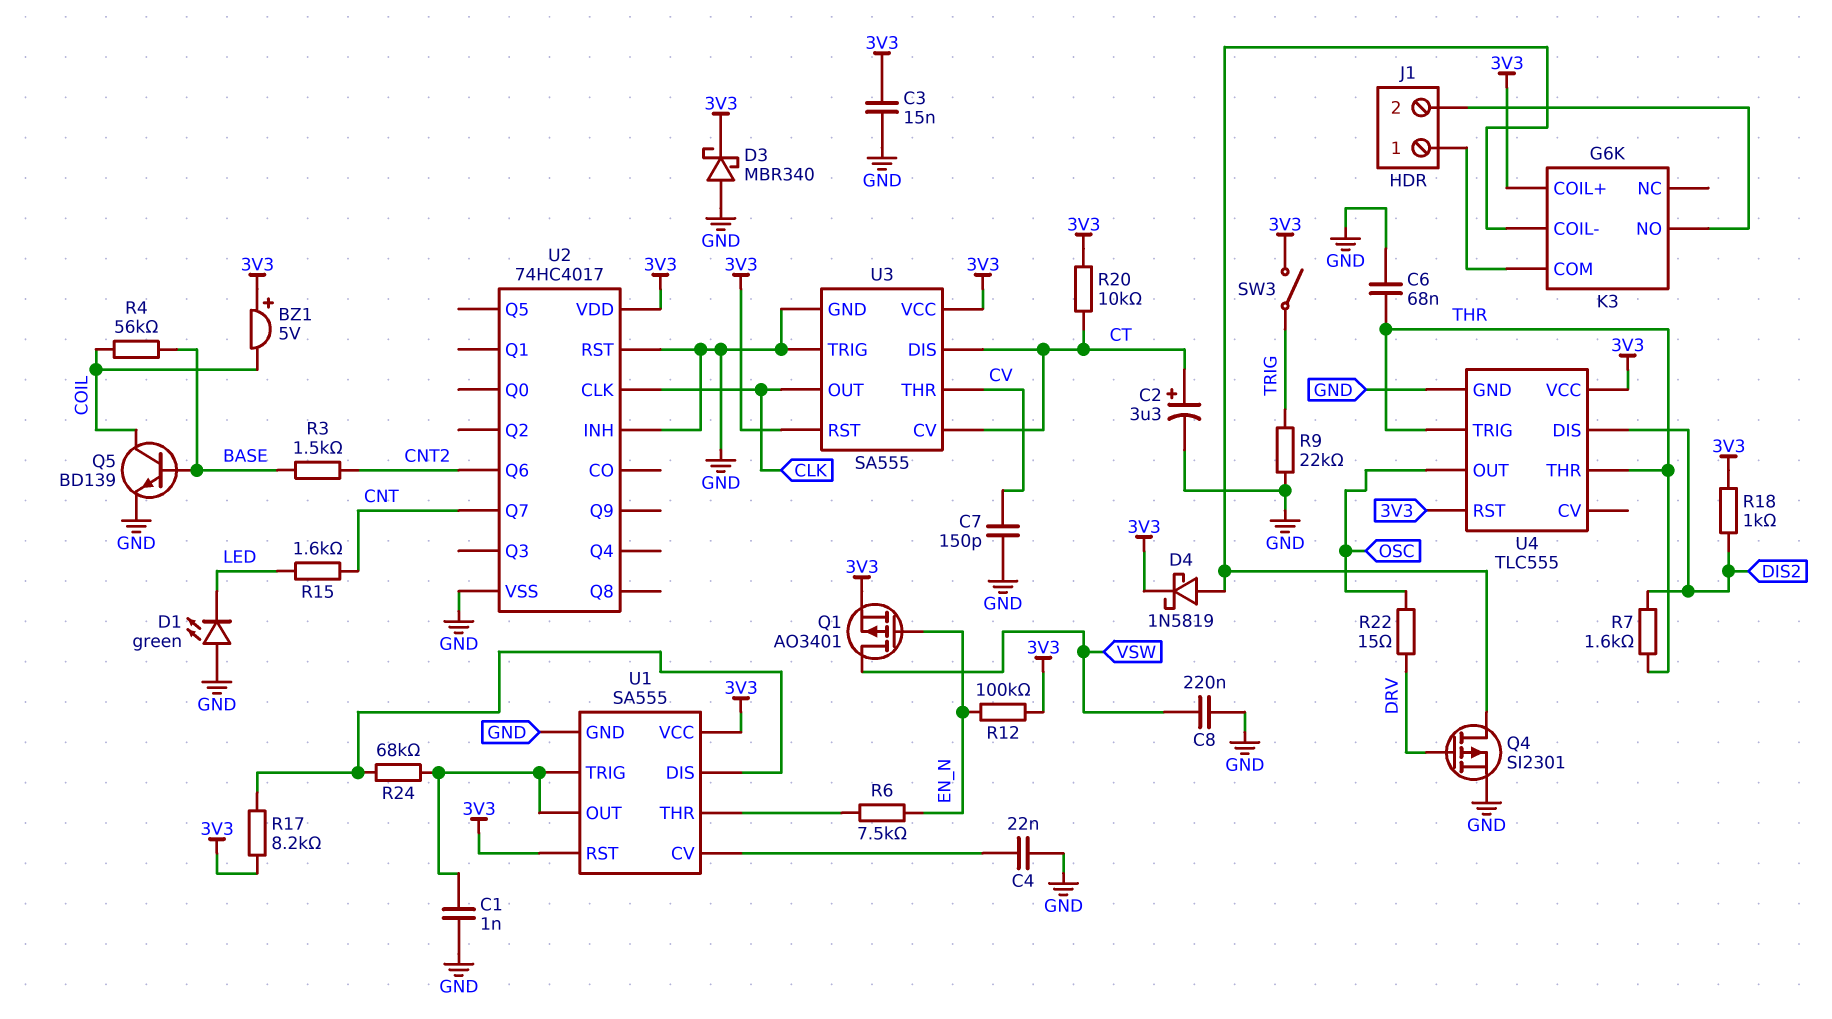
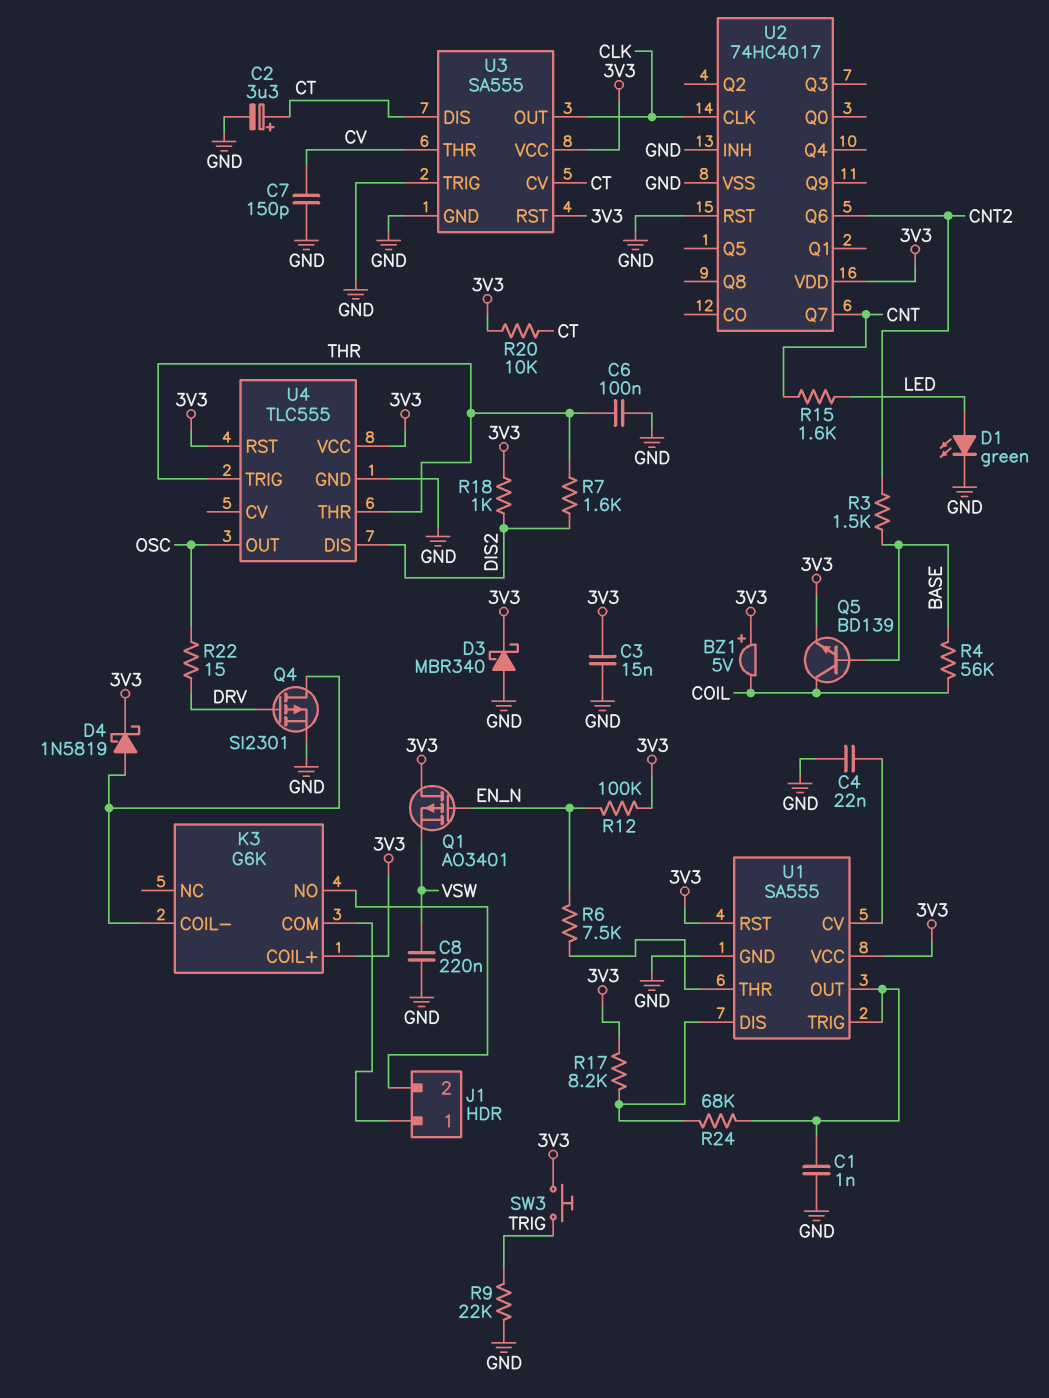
C6: 68nF (GND, THR) -> 100nF (GND, THR)
D1: LED green (A GND, K LED) -> LED green (A LED, K GND)
Q1: PMOS AO3401 (G EN_N, D VSW, S 3V3) -> PMOS AO3401 (G EN_N, D 3V3, S VSW)
Q5: NPN BD139 (B BASE, C COIL, E GND) -> NPN BD139 (B BASE, C COIL, E 3V3)
SW3: switch (3V3, TRIG) -> button (3V3, TRIG)

